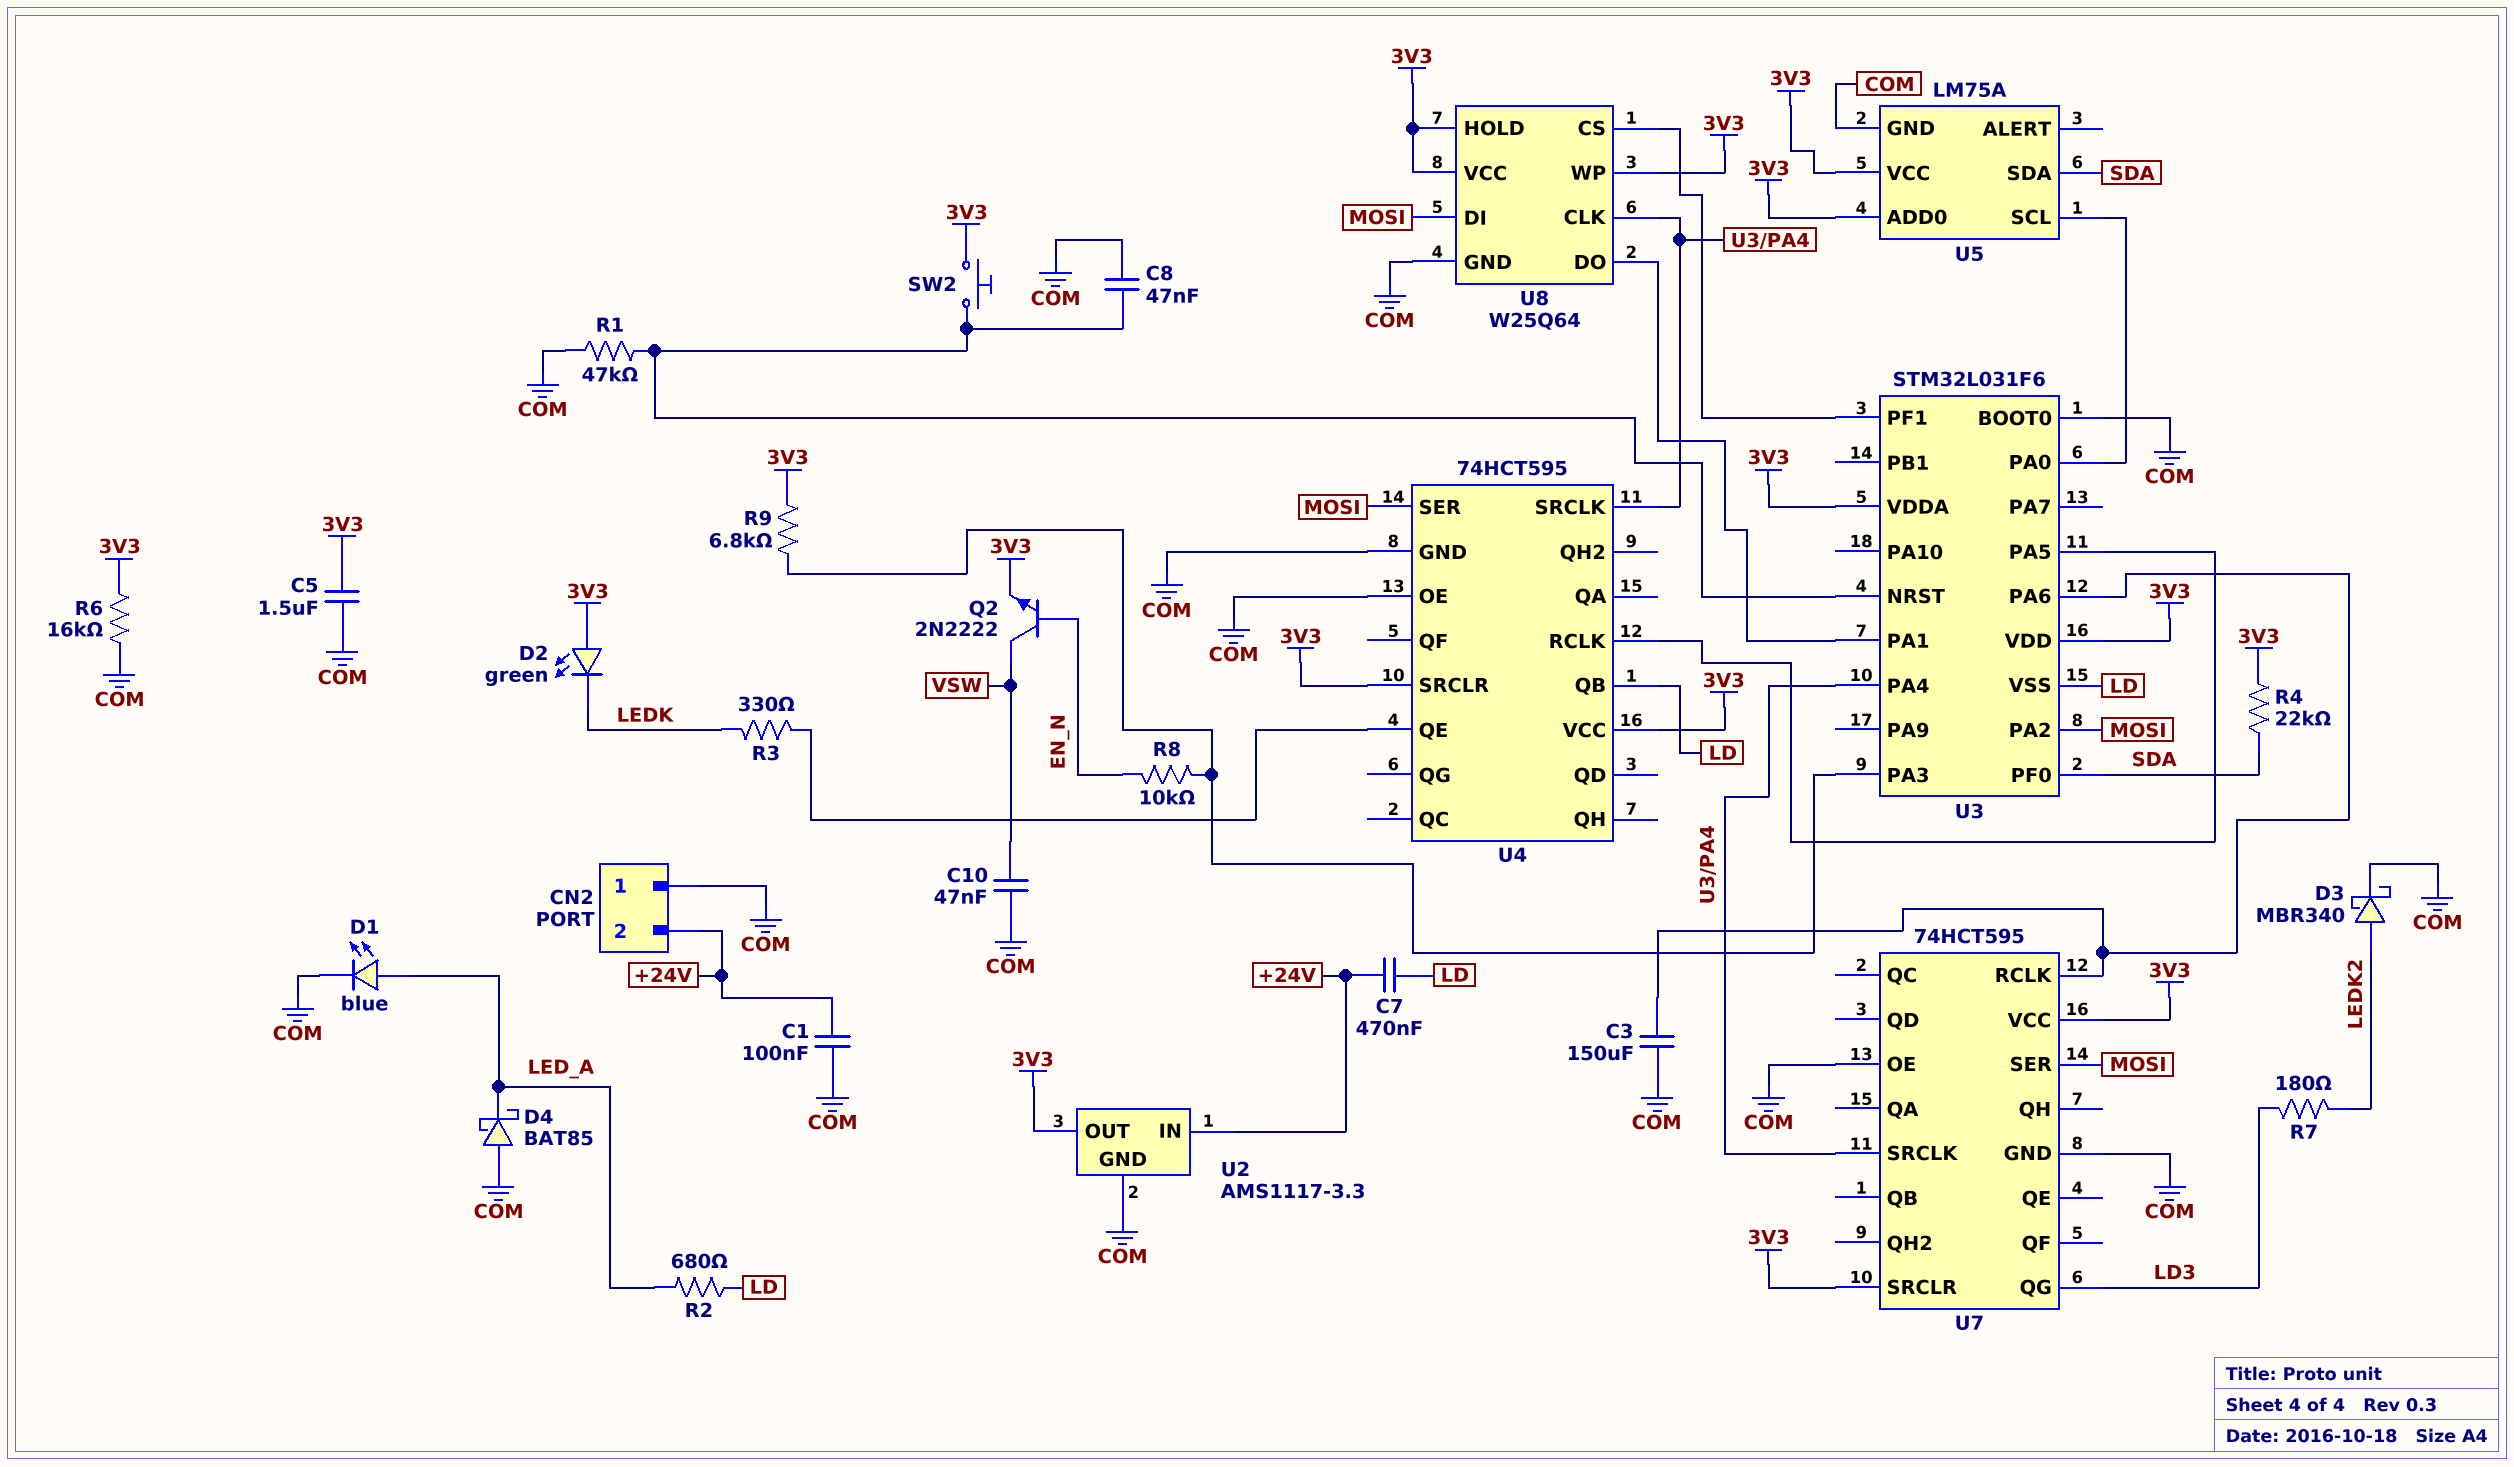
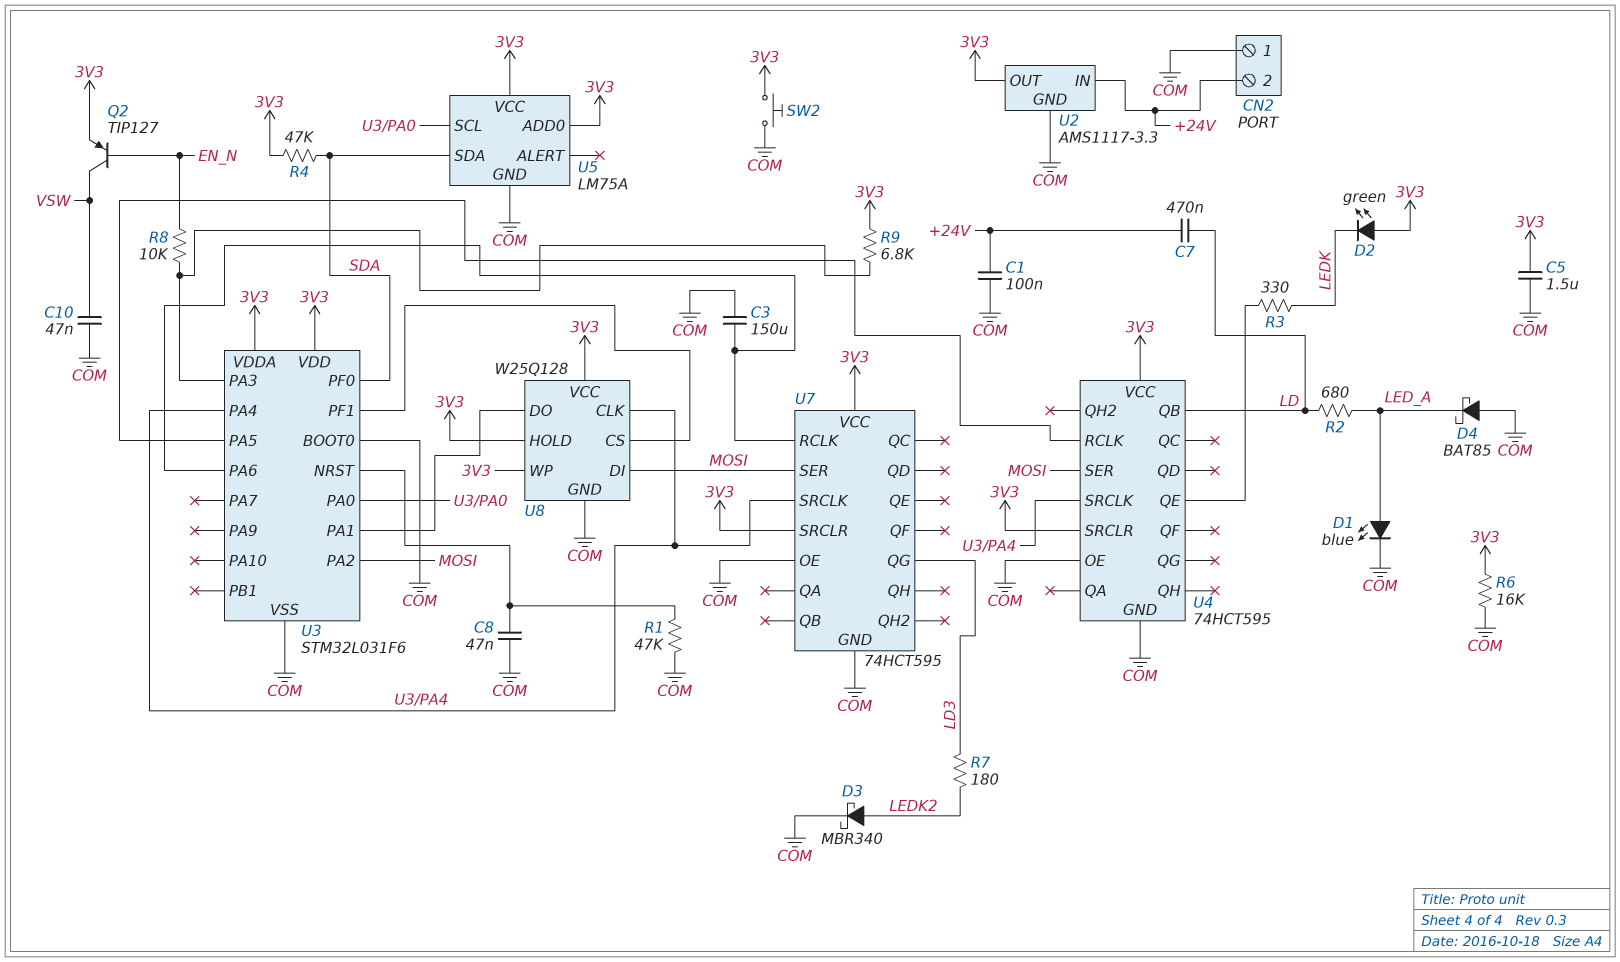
Q2: NPN 2N2222 (B EN_N, C VSW, E 3V3) -> PNP TIP127 (B EN_N, C VSW, E 3V3)
R4: 22k (3V3, SDA) -> 47k (3V3, SDA)
SW2: button (3V3, U3/NRST) -> button (3V3, COM)
U3 pin VSS: LD -> COM
U8: W25Q64 -> W25Q128

